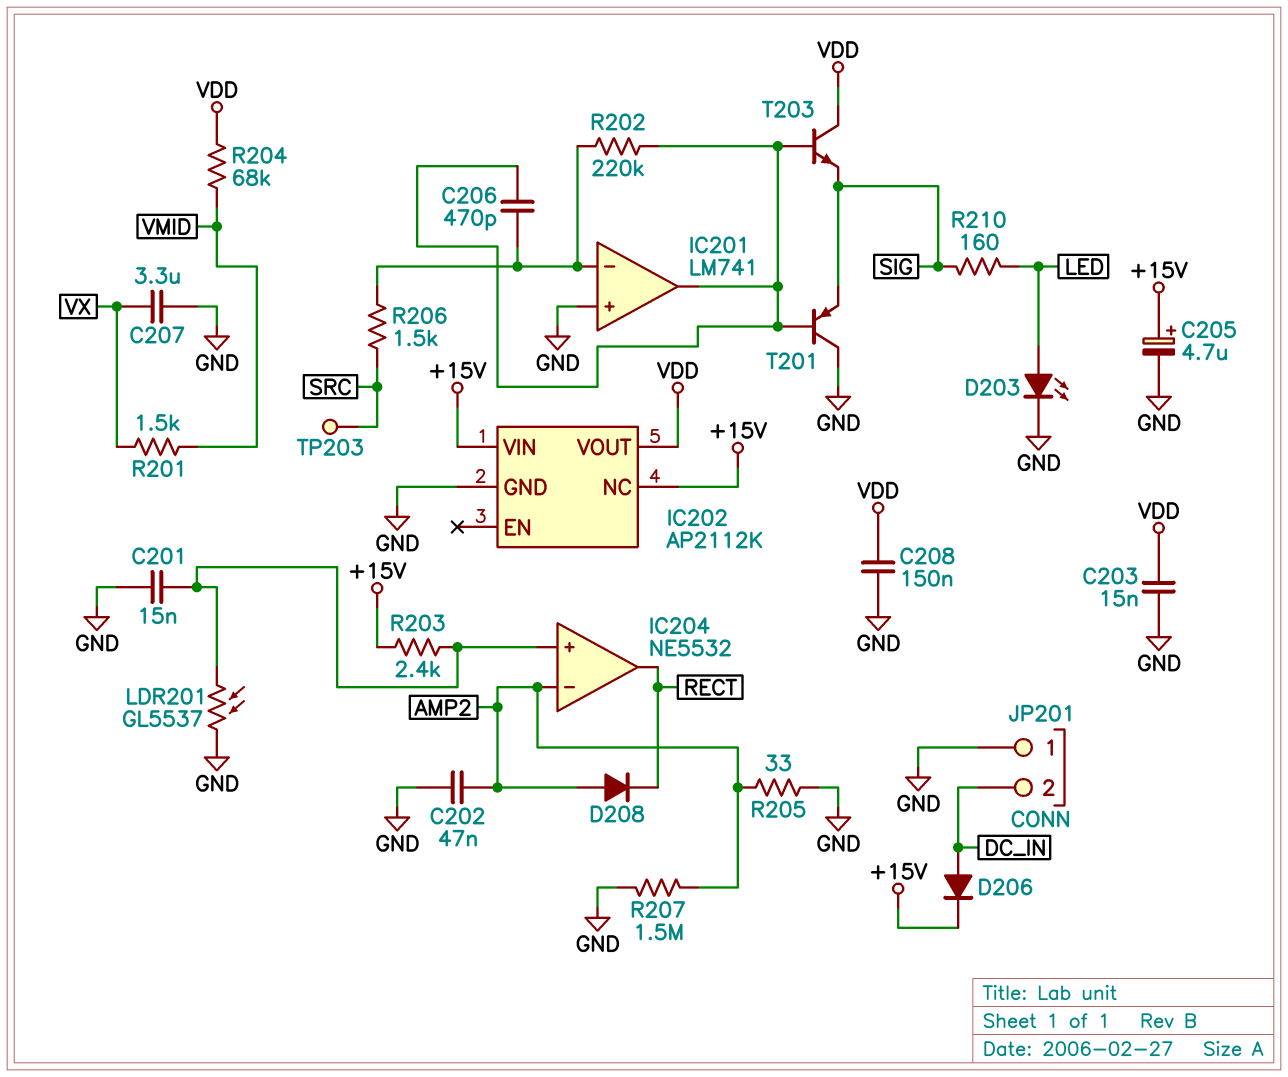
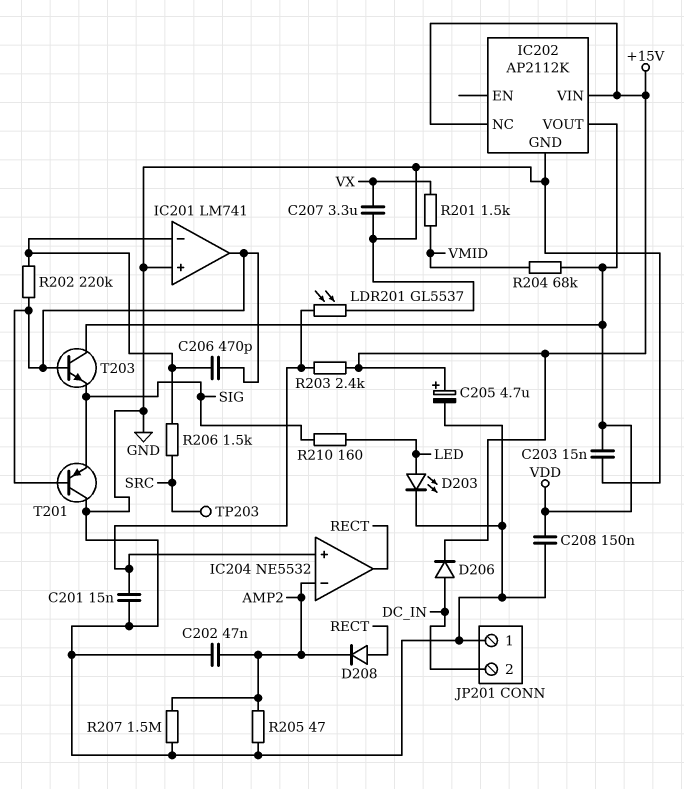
D208: diode (A AMP2, K RECT) -> diode (A RECT, K AMP2)
R205: 33 (AMP2, GND) -> 47 (AMP2, GND)

